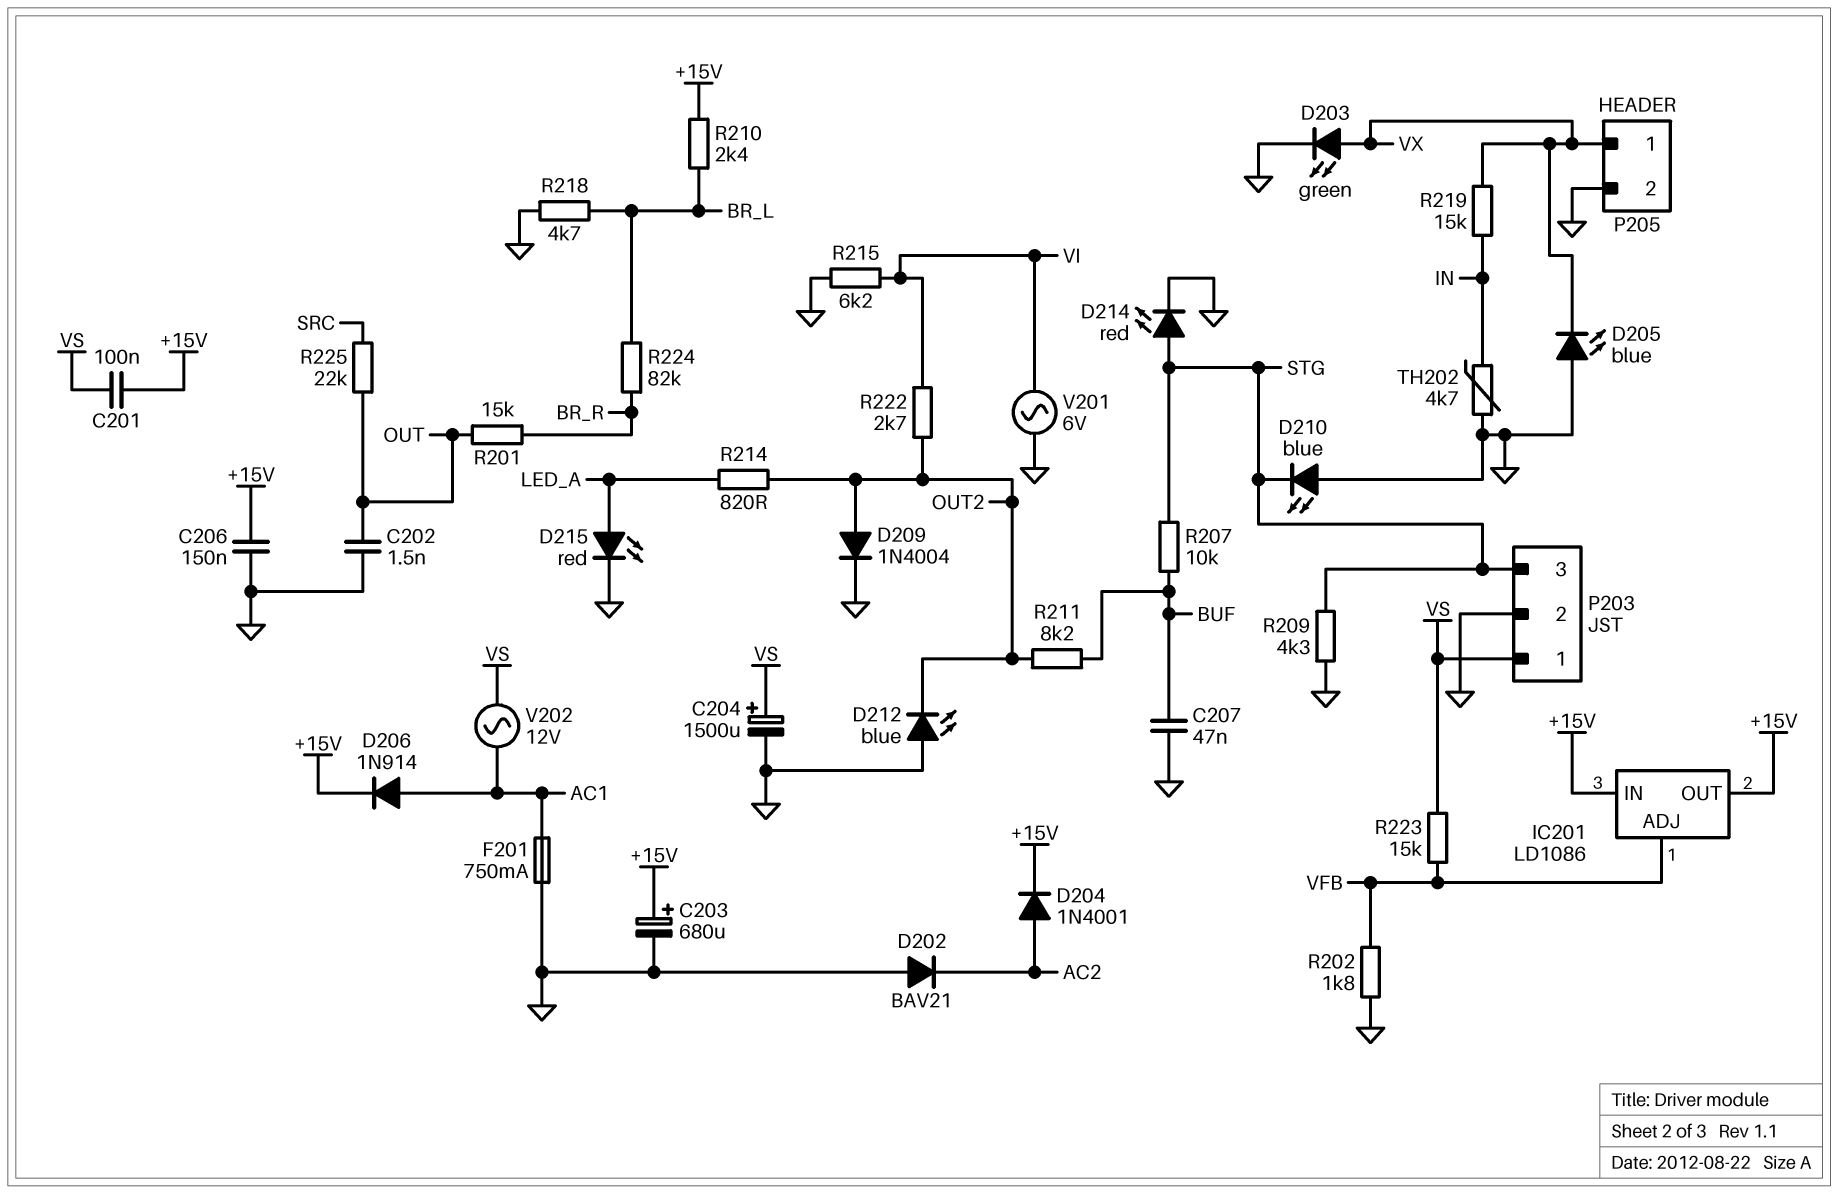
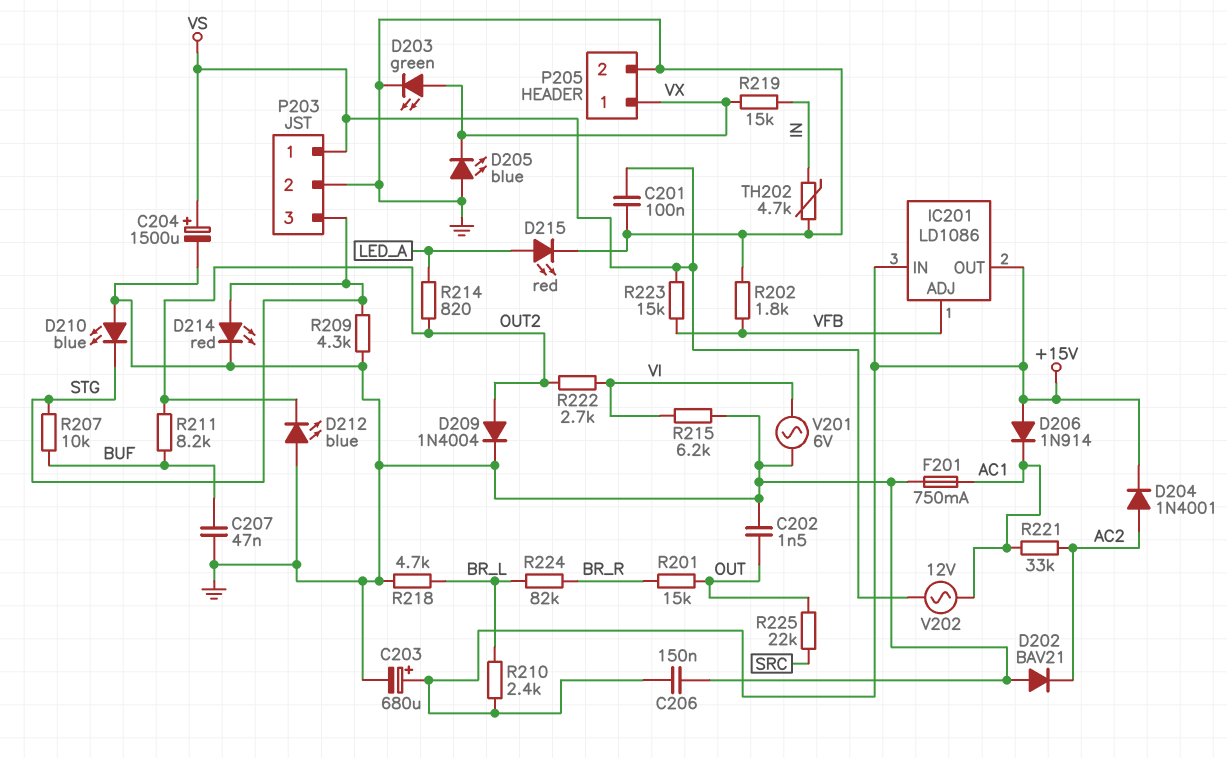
C201: 100nF (+15V, VS) -> 100nF (GND, VS)
D206: diode 1N914 (A AC1, K +15V) -> diode 1N914 (A +15V, K AC1)
R221: none -> 33k (AC1, AC2)

